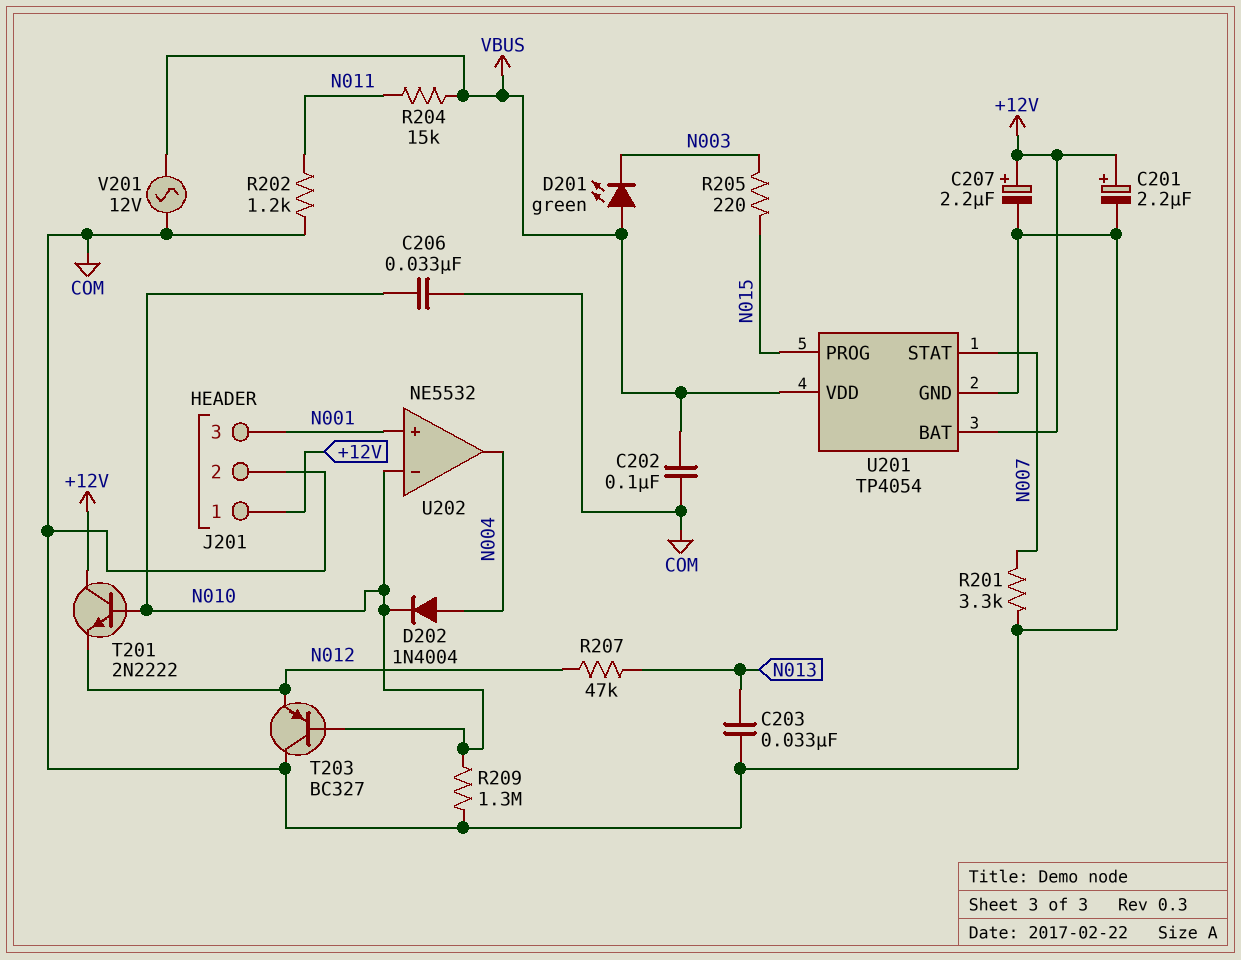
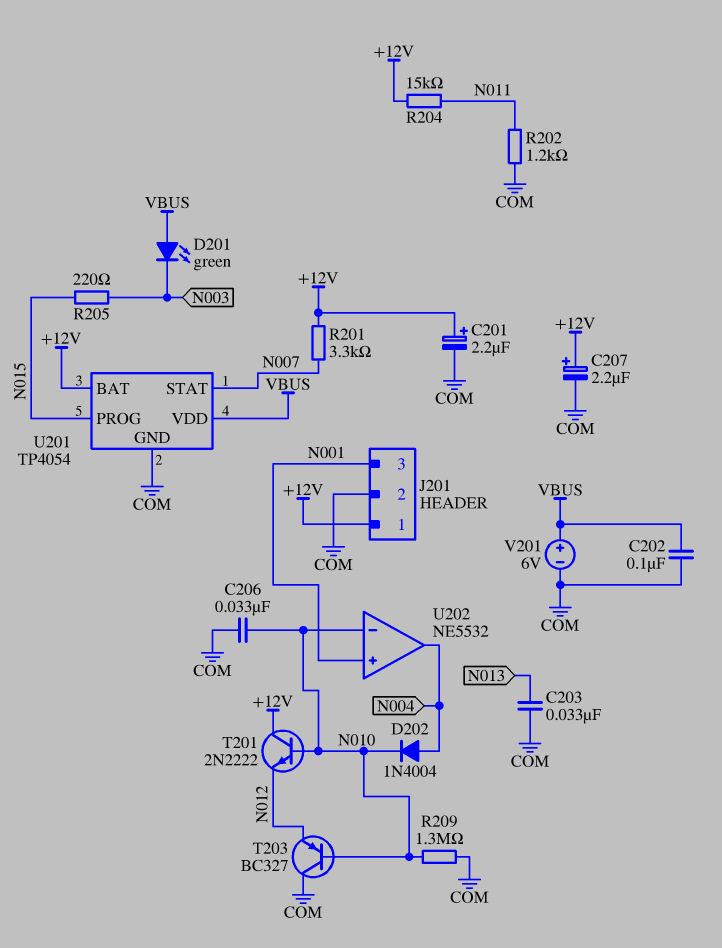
R201: 3.3k (COM, N007) -> 3.3k (+12V, N007)
R204: 15k (N011, VBUS) -> 15k (+12V, N011)
R207: 47k (N012, N013) -> none
V201: AC 12V (COM, VBUS) -> 6V (plus VBUS, minus COM)

